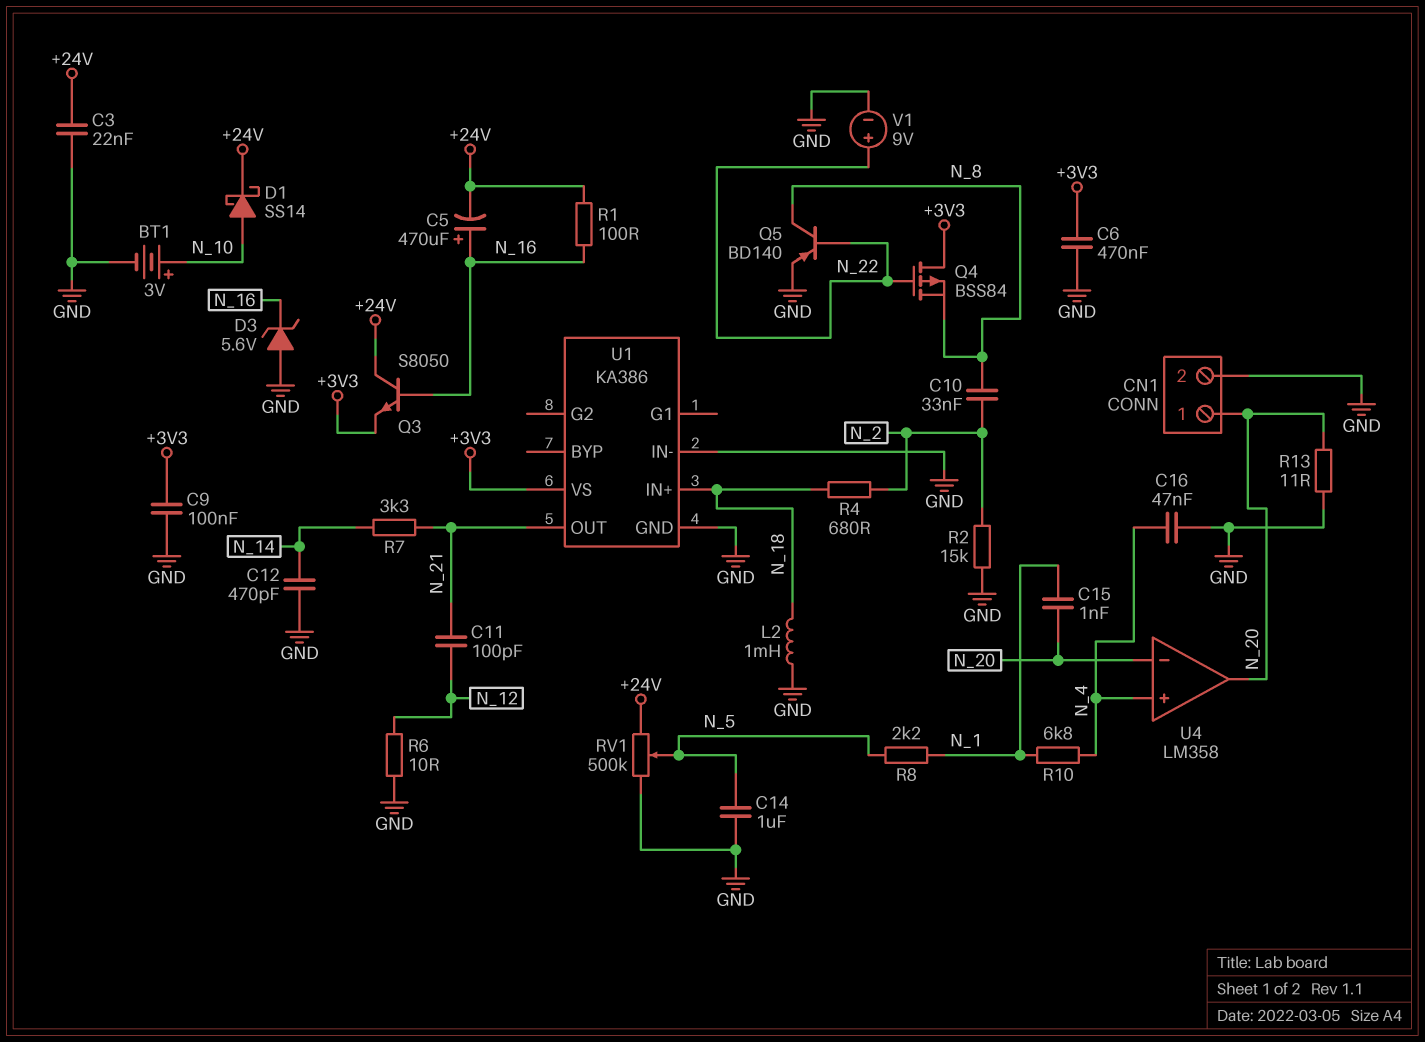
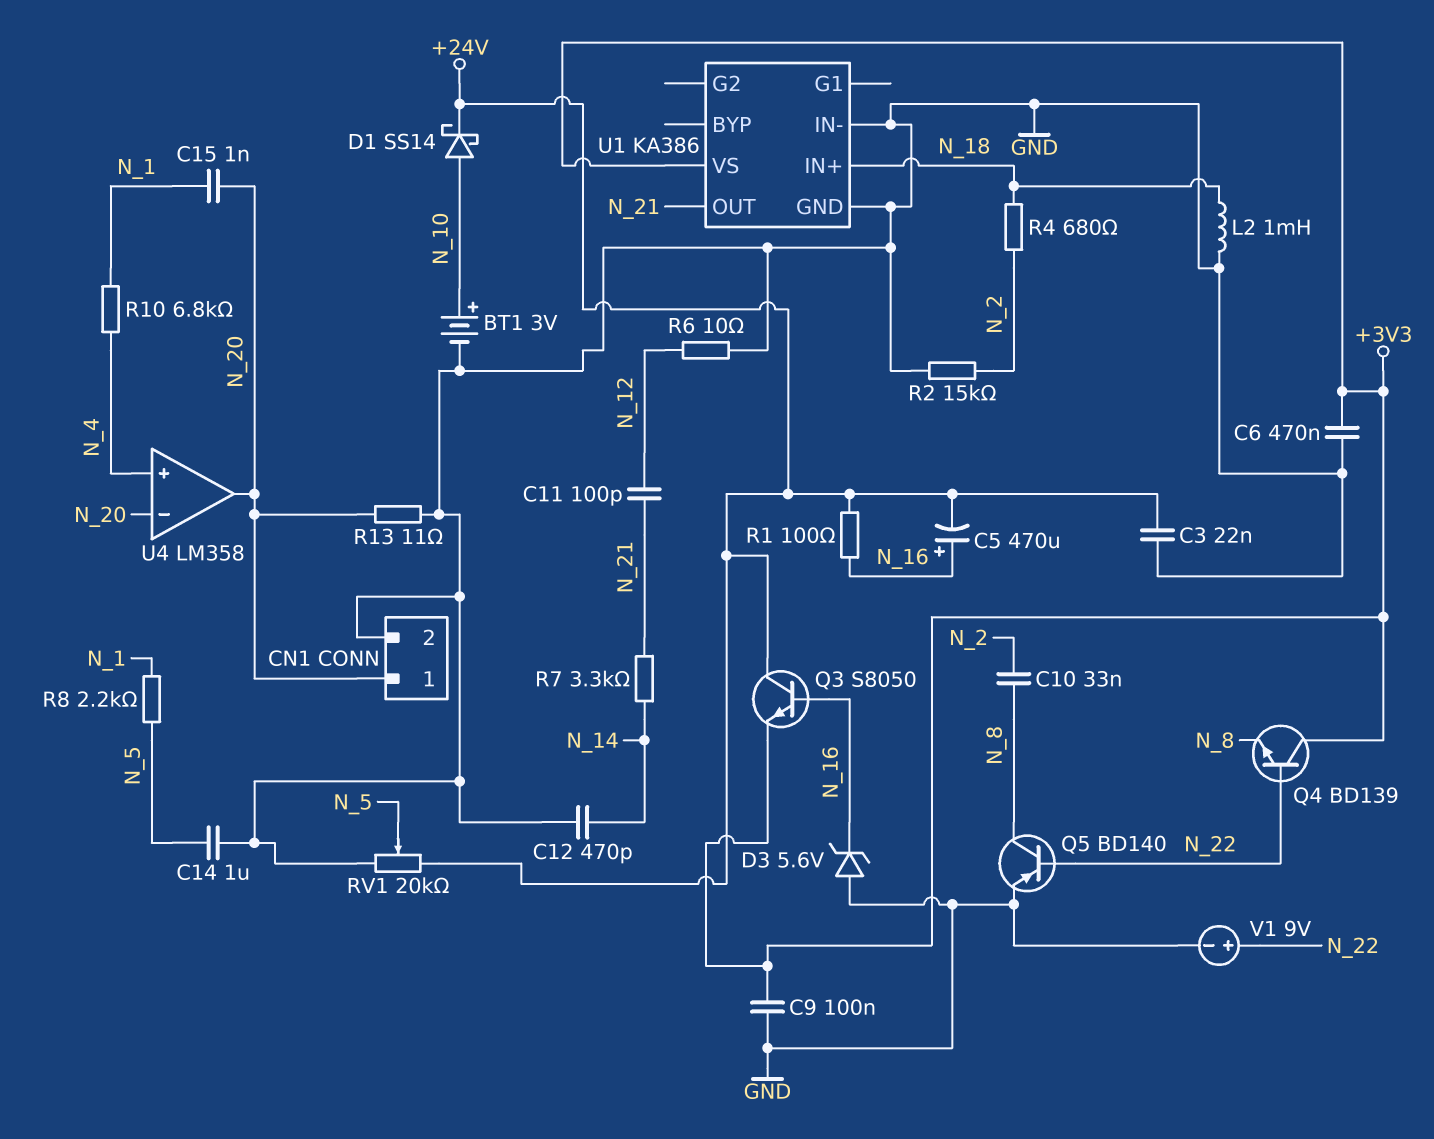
C16: 47nF (GND, N_4) -> none
Q4: PMOS BSS84 (G N_22, D +3V3, S N_8) -> NPN BD139 (B N_22, C +3V3, E N_8)
RV1: 500k (+24V, GND, wiper N_5) -> 20k (+24V, GND, wiper N_5)

